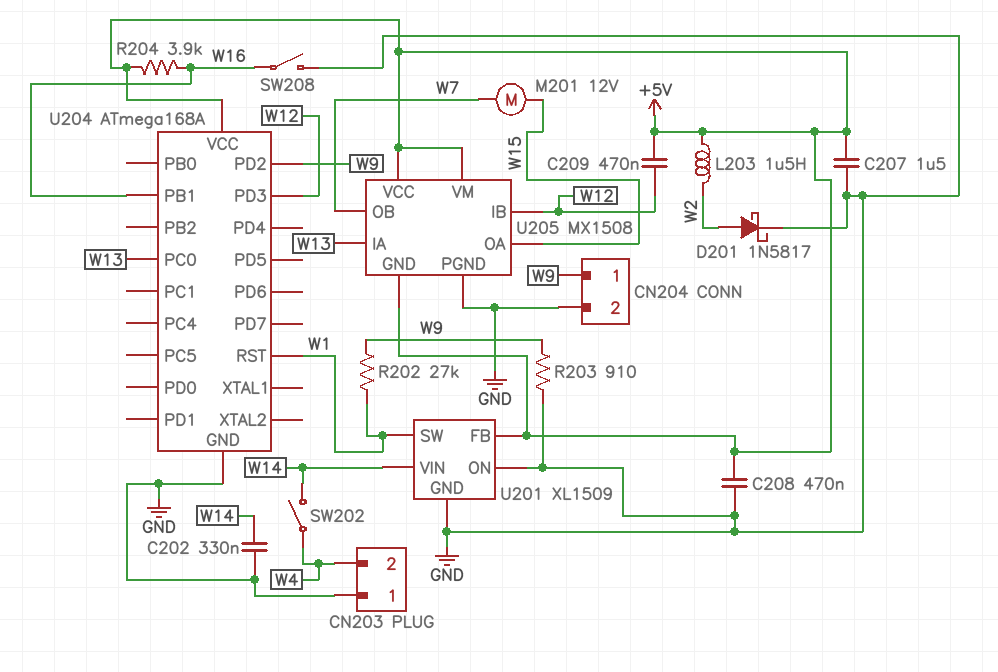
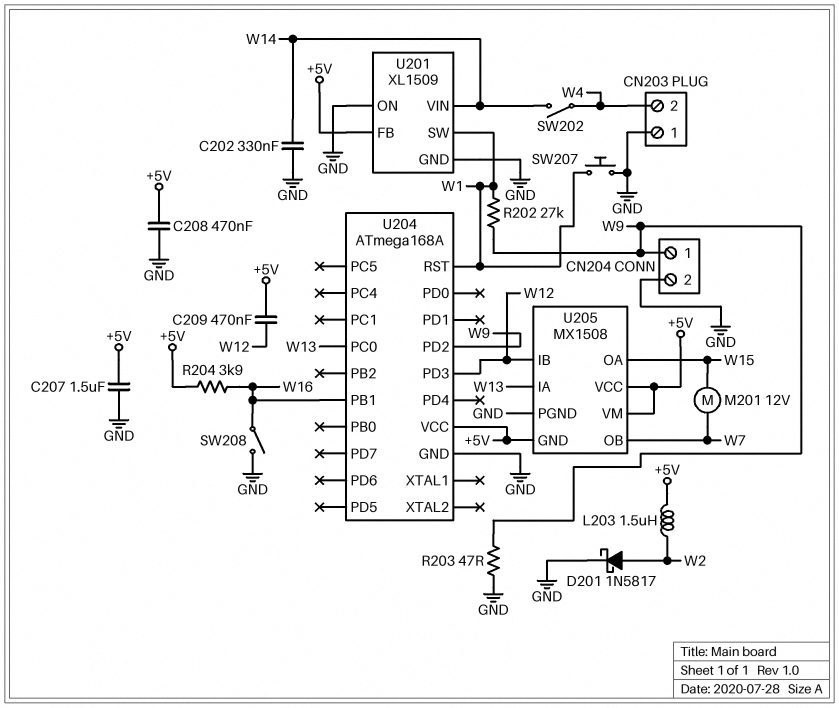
R203: 910 (GND, W9) -> 47 (GND, W9)
SW207: none -> button (GND, W1)

